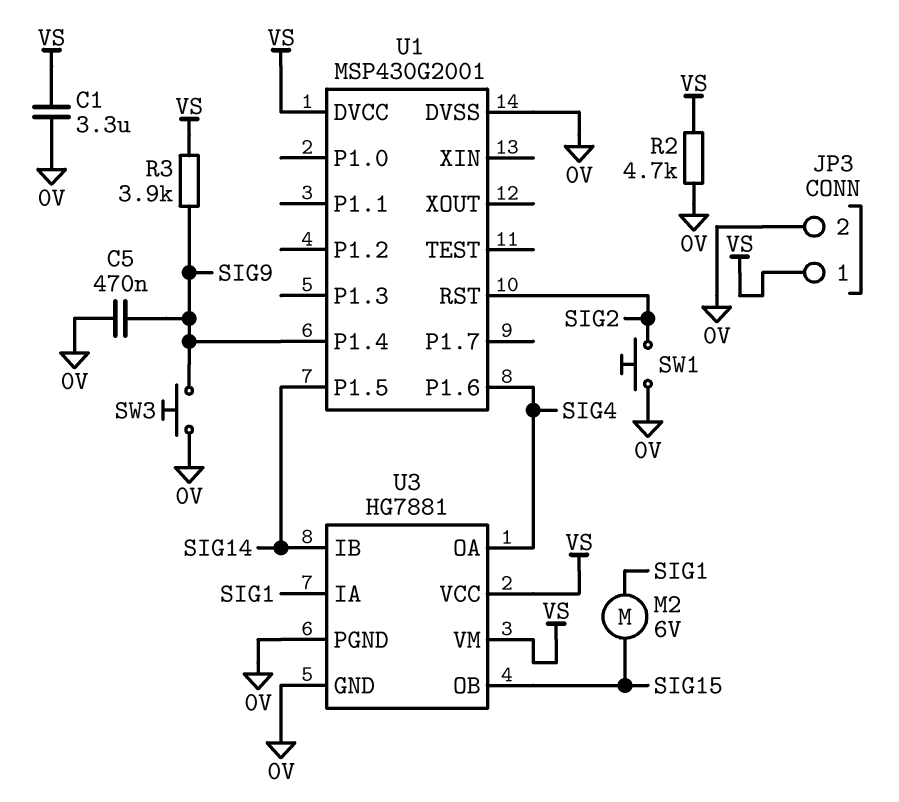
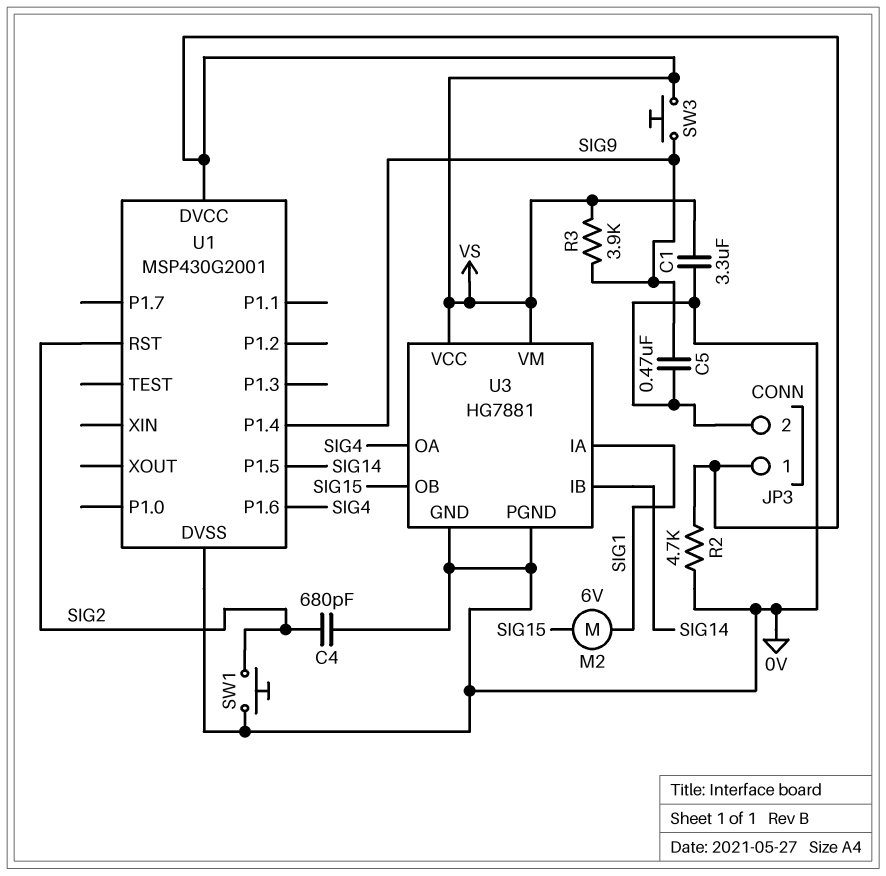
C4: none -> 680pF (0V, SIG2)
SW3: button (0V, SIG9) -> button (SIG9, VS)

